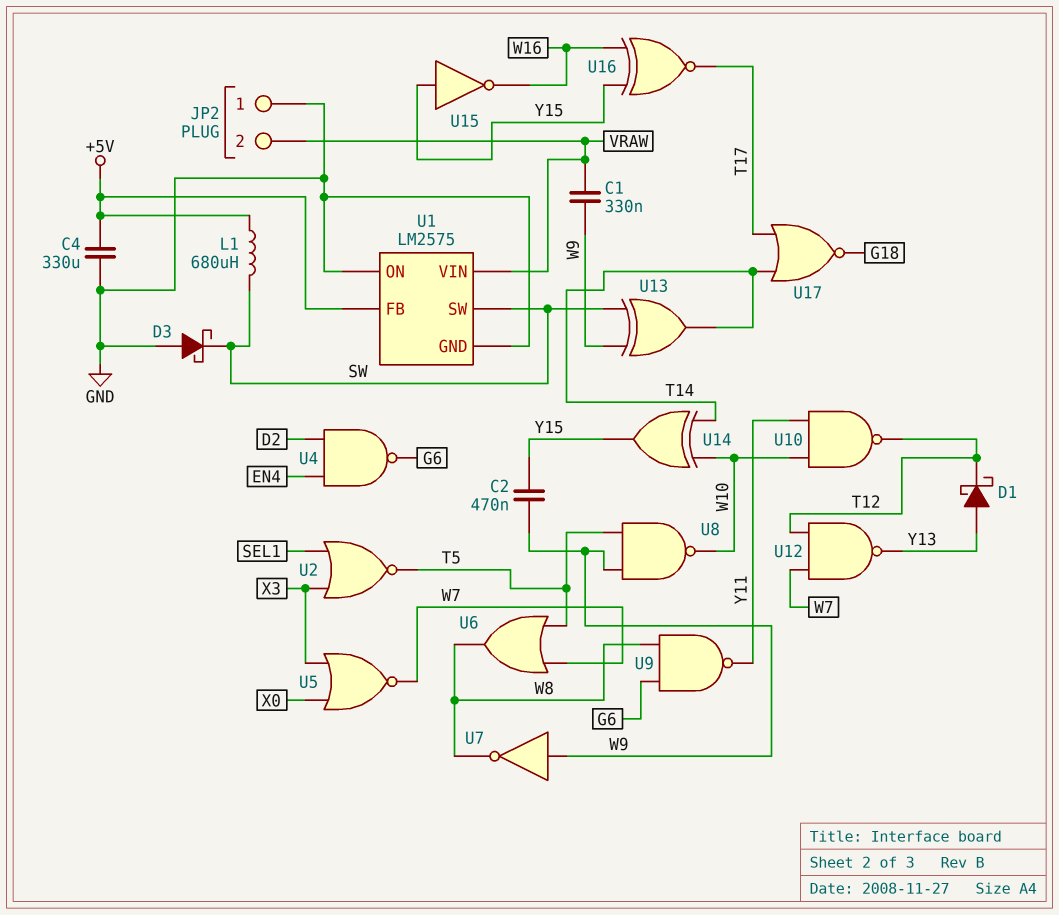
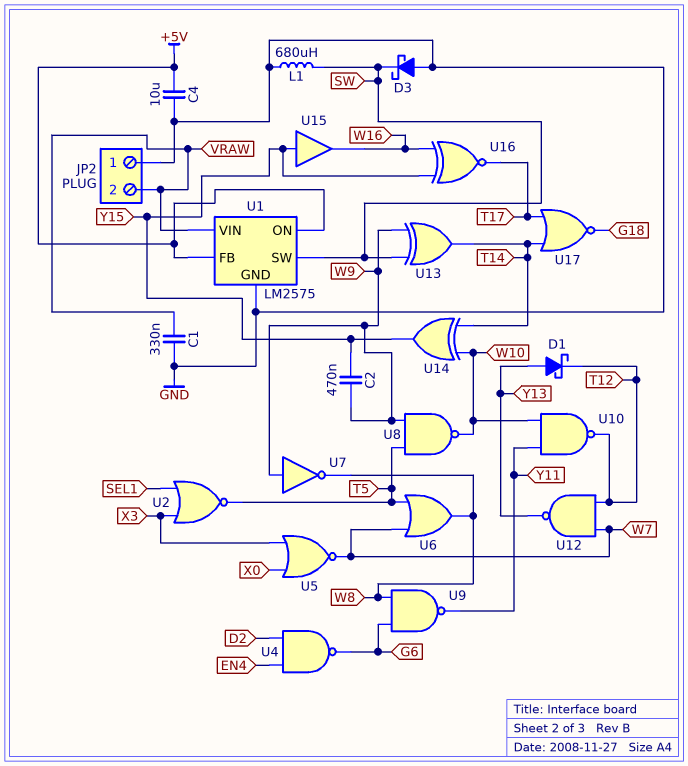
C1: 330nF (VRAW, W9) -> 330nF (GND, VRAW)
C4: 330uF (+5V, GND) -> 10uF (+5V, GND)
L1: 680uH (+5V, SW) -> 680uH (GND, SW)
U1 pin ON: GND -> +5V
U15: NOT (in Y15, out W16) -> buffer (in Y15, out W16)

